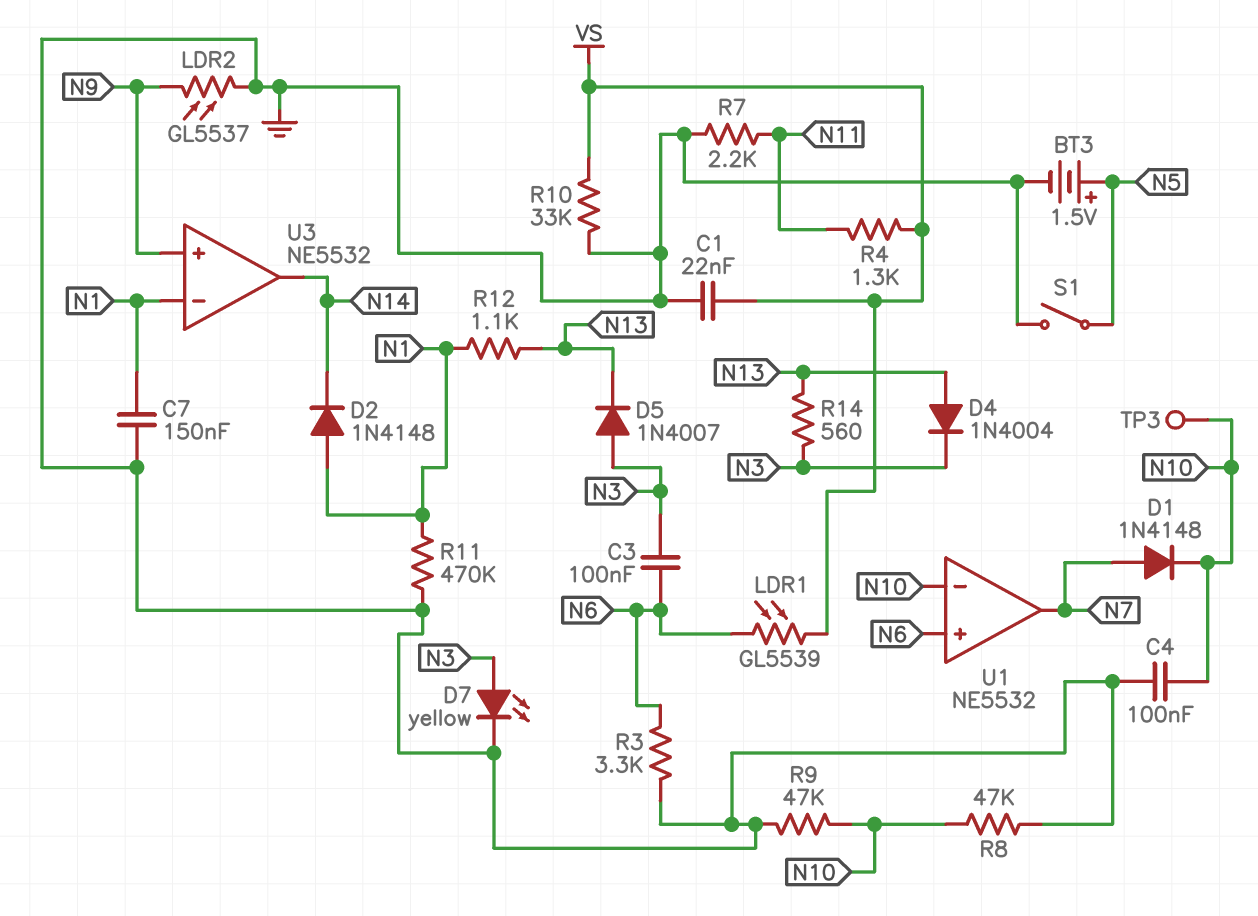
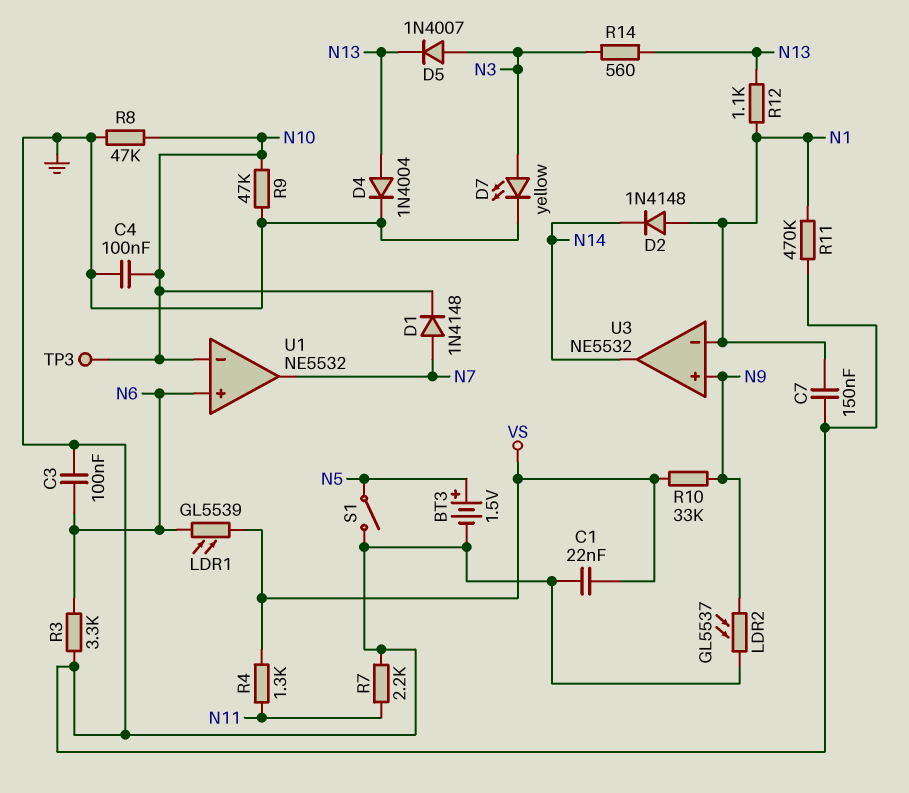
C3: 100nF (N3, N6) -> 100nF (GND, N6)
D4: diode 1N4004 (A N13, K N3) -> diode 1N4004 (A N13, K GND)
R10: 33k (GND, VS) -> 33k (N9, VS)

